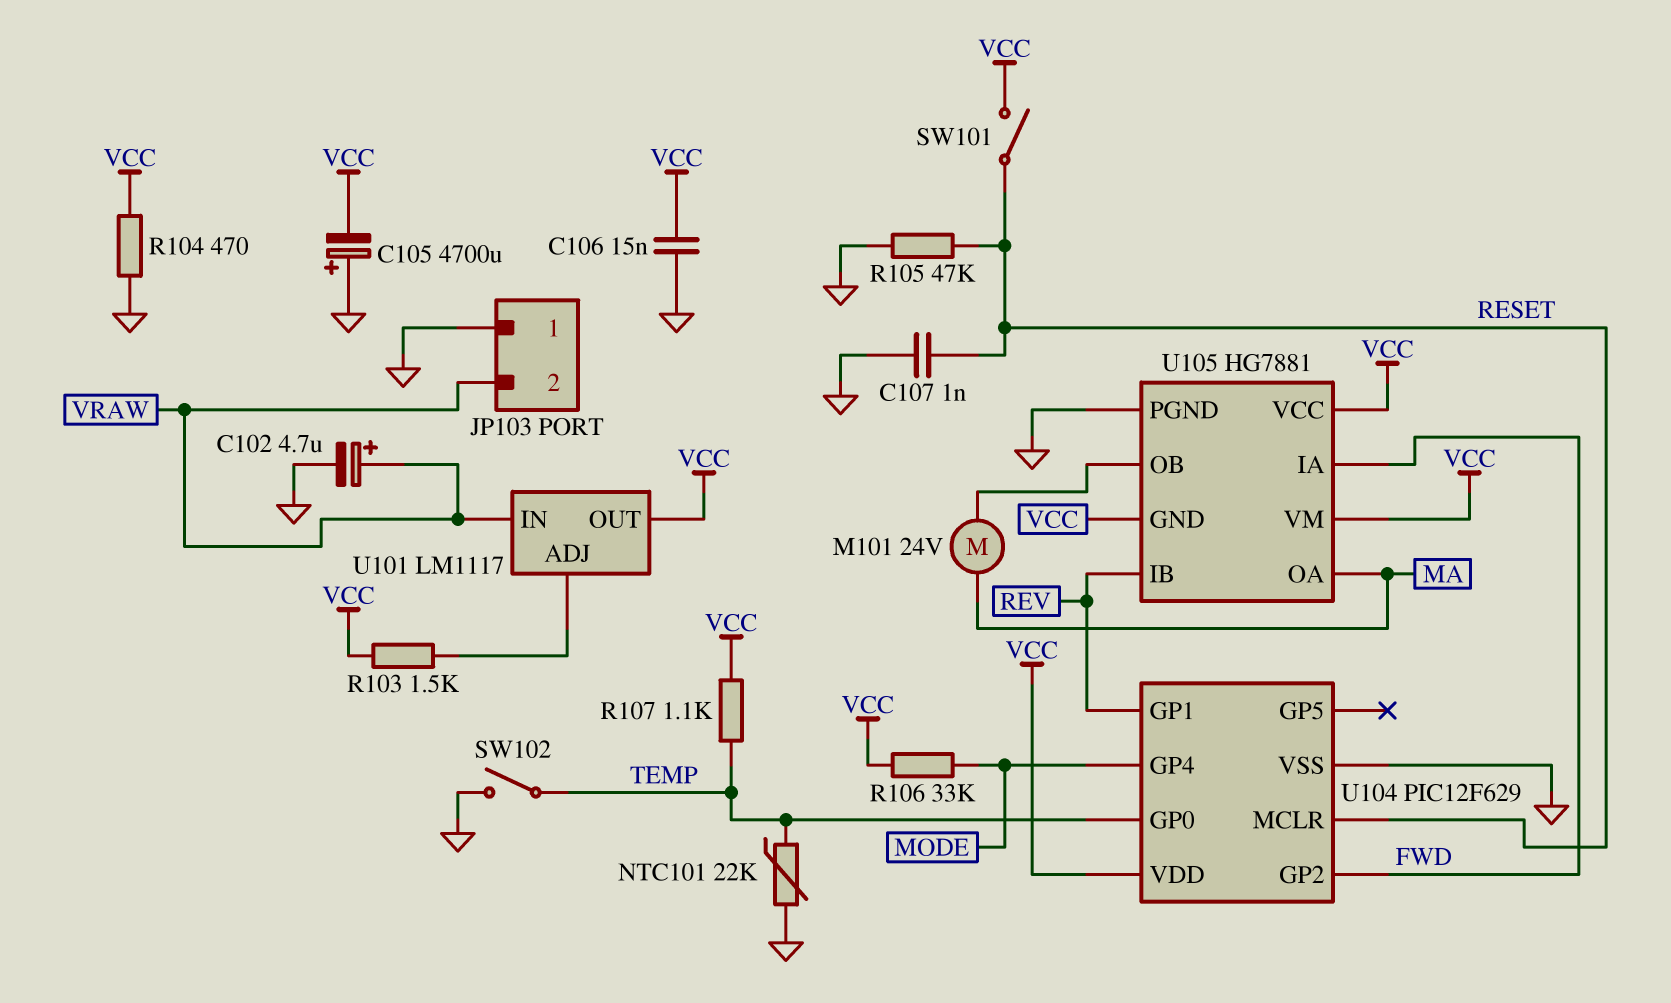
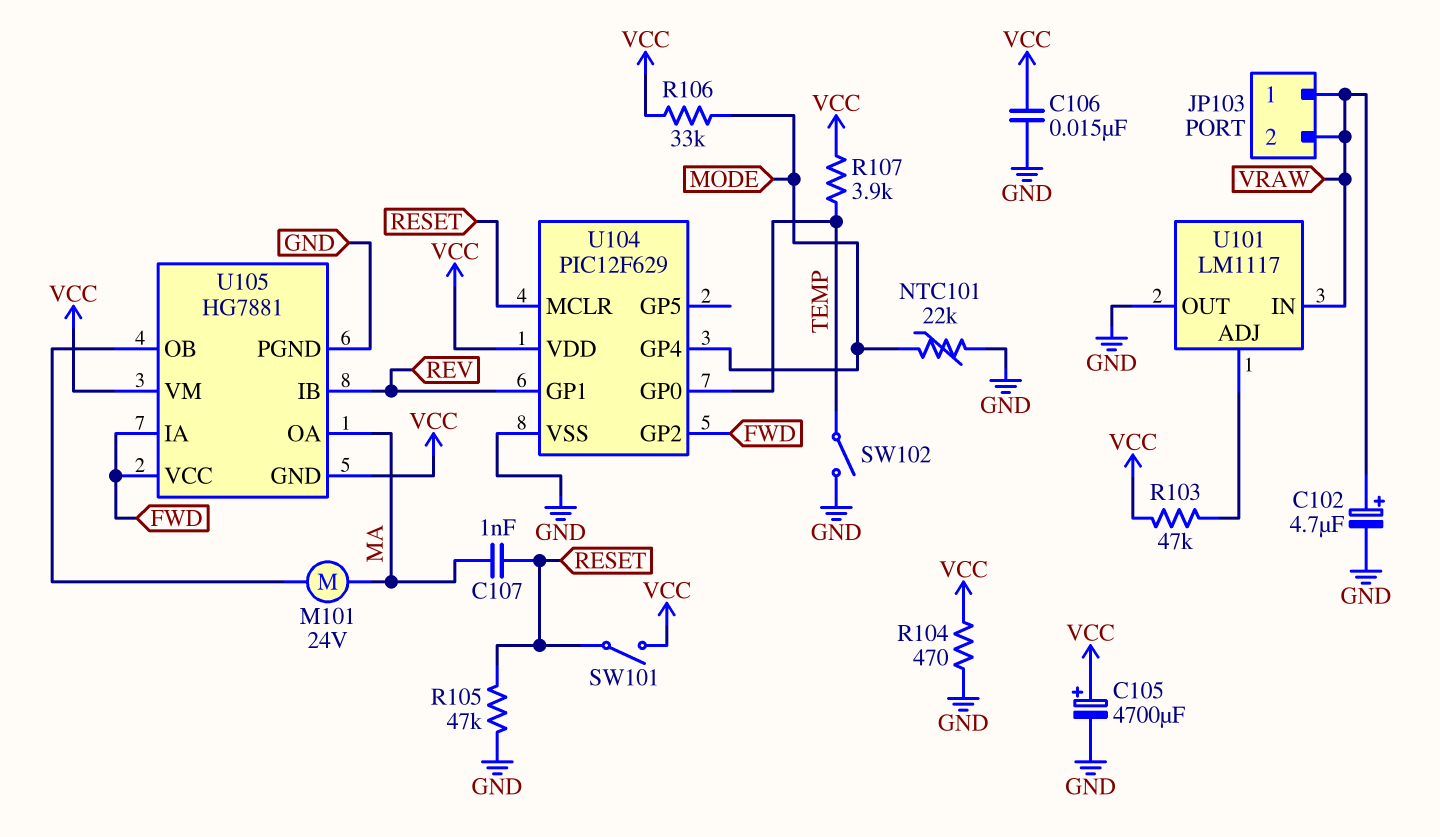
C105: 4700uF (plus GND, minus VCC) -> 4700uF (plus VCC, minus GND)
C107: 1nF (GND, RESET) -> 1nF (MA, RESET)
JP103 pin 1: GND -> VRAW
NTC101: 22k (GND, TEMP) -> 22k (GND, MODE)
R103: 1.5k (U101/ADJ, VCC) -> 47k (U101/ADJ, VCC)
R107: 1.1k (TEMP, VCC) -> 3.9k (TEMP, VCC)
U101 pin OUT: VCC -> GND
U105 pin VCC: VCC -> FWD

